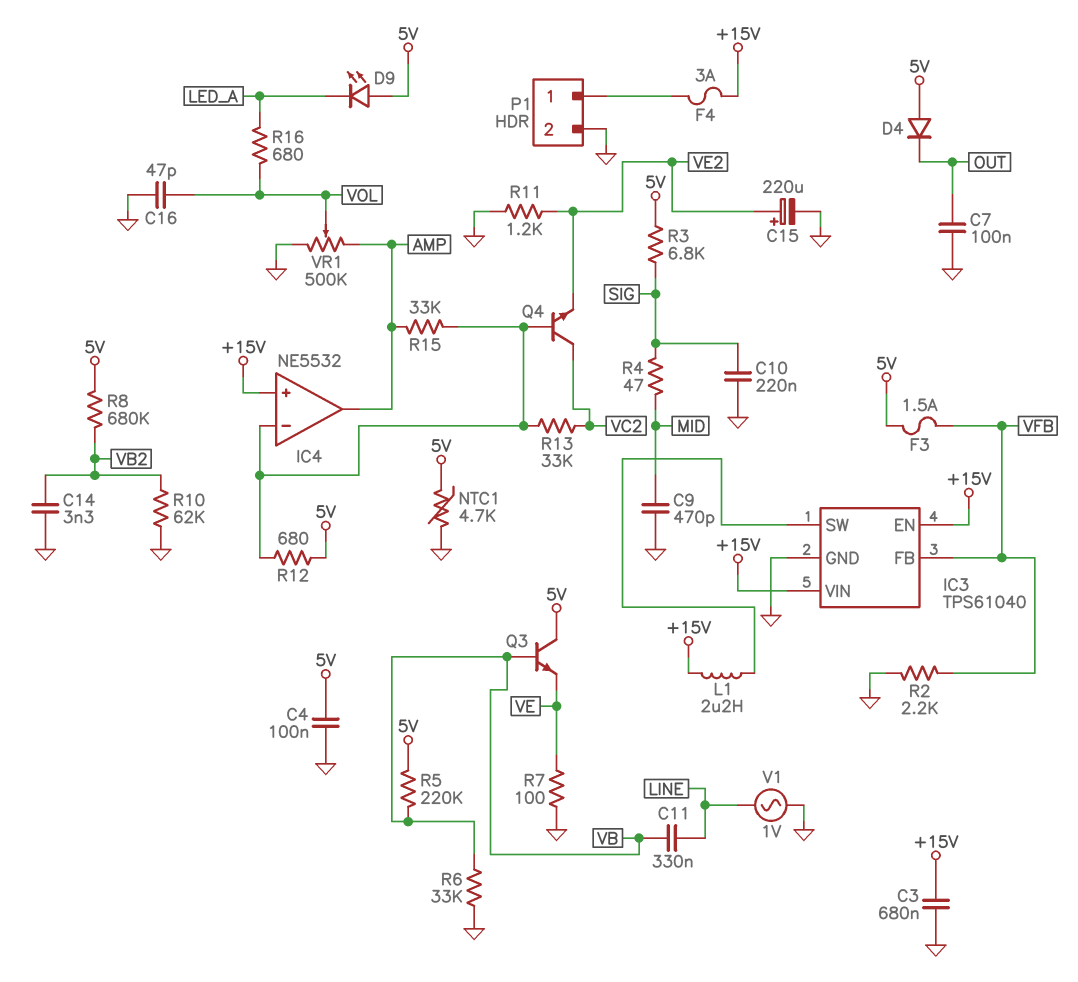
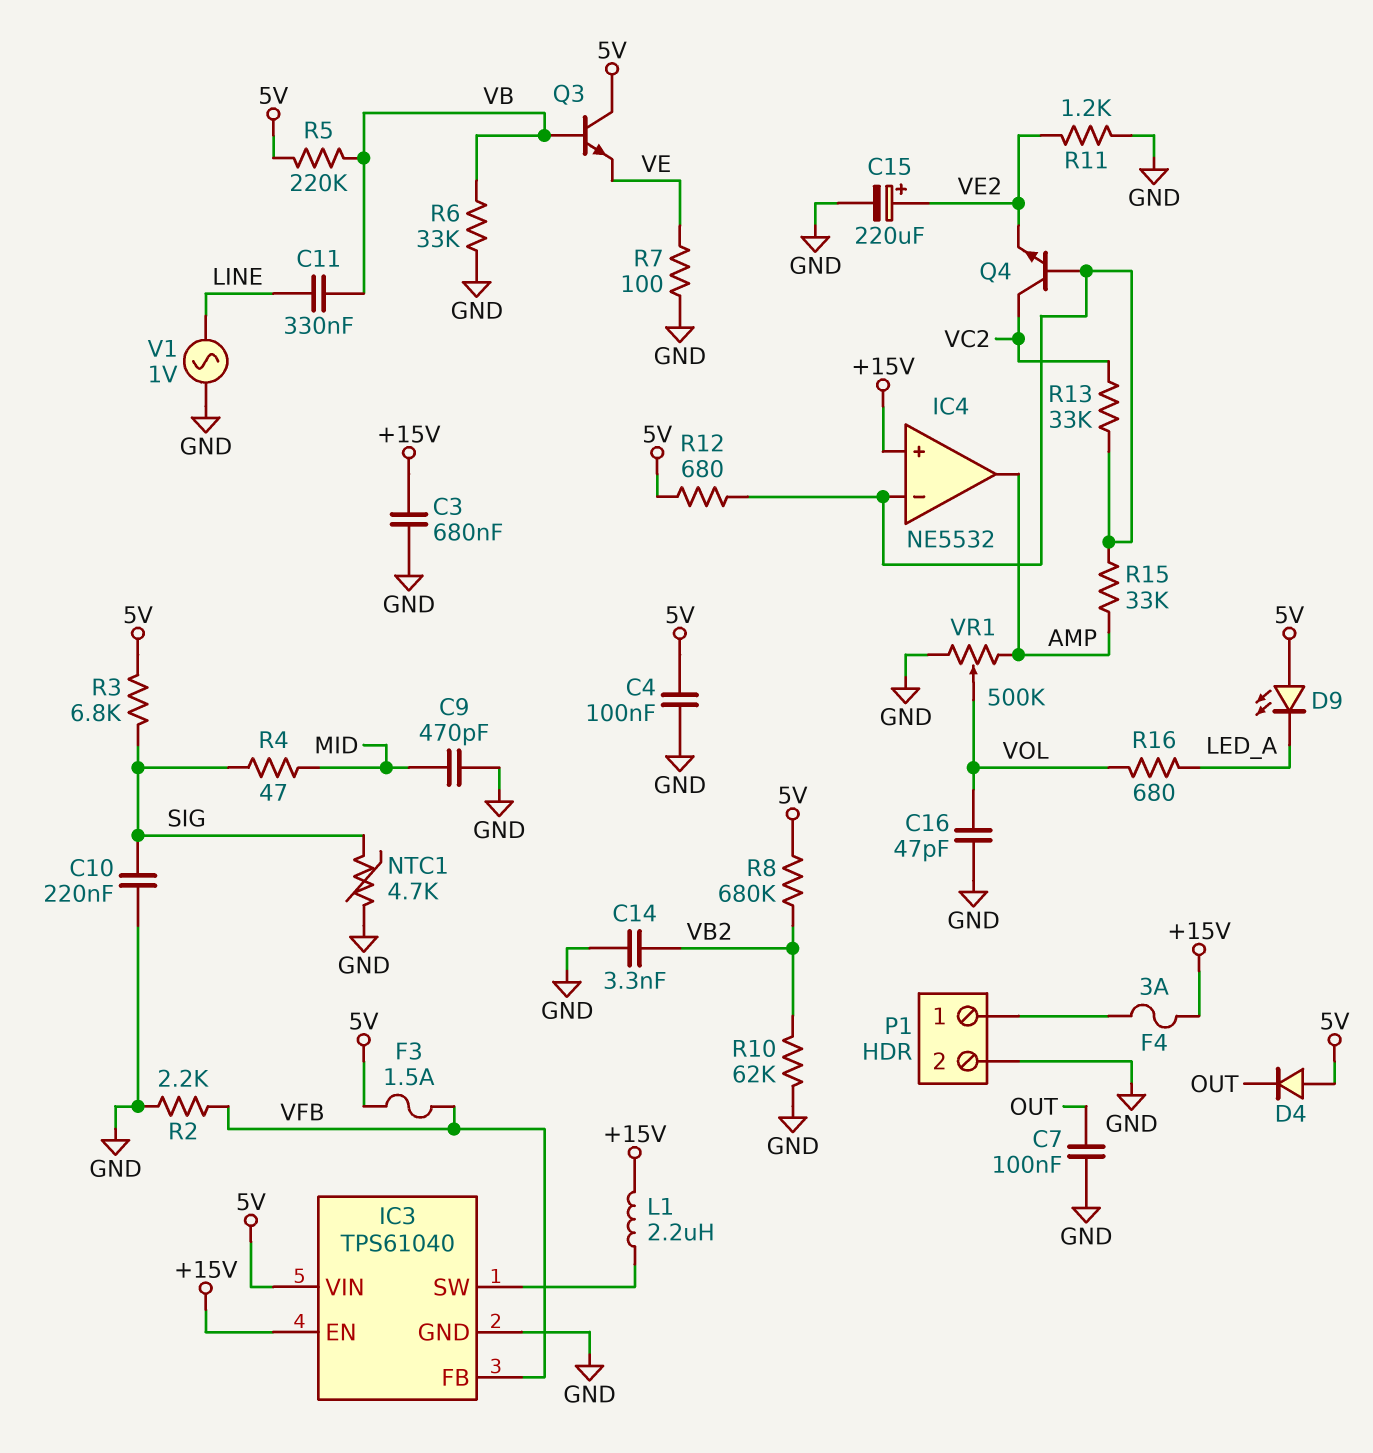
IC3 pin VIN: +15V -> 5V
NTC1: 4.7k (5V, GND) -> 4.7k (GND, SIG)

